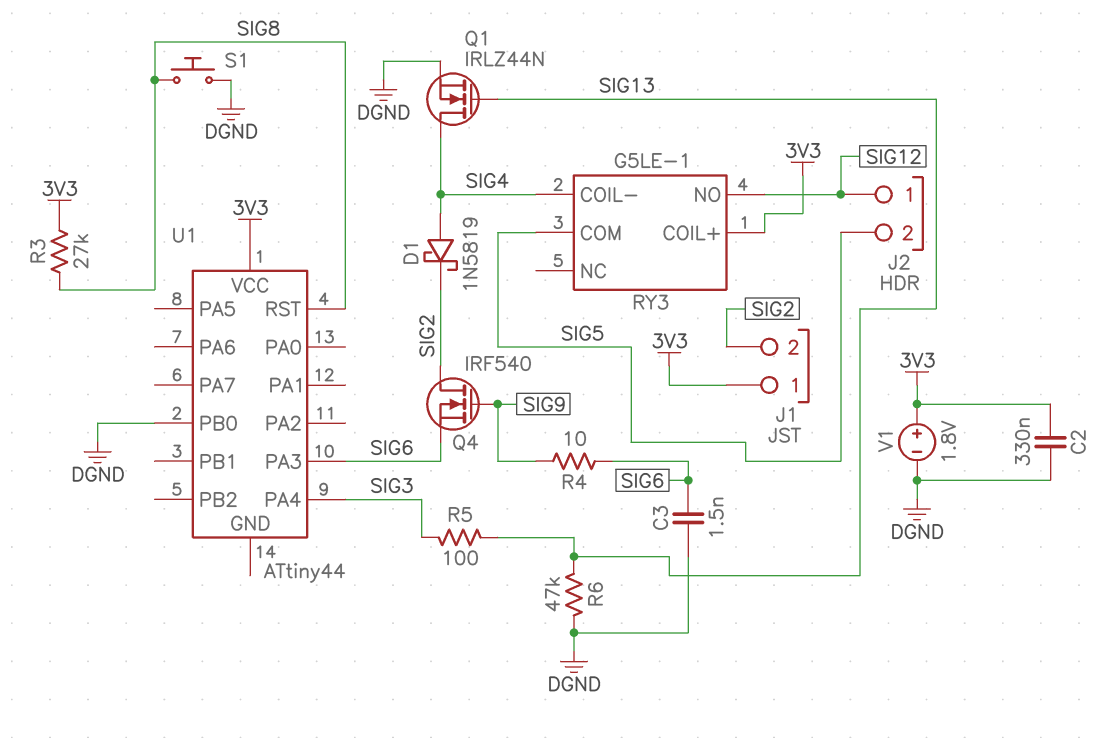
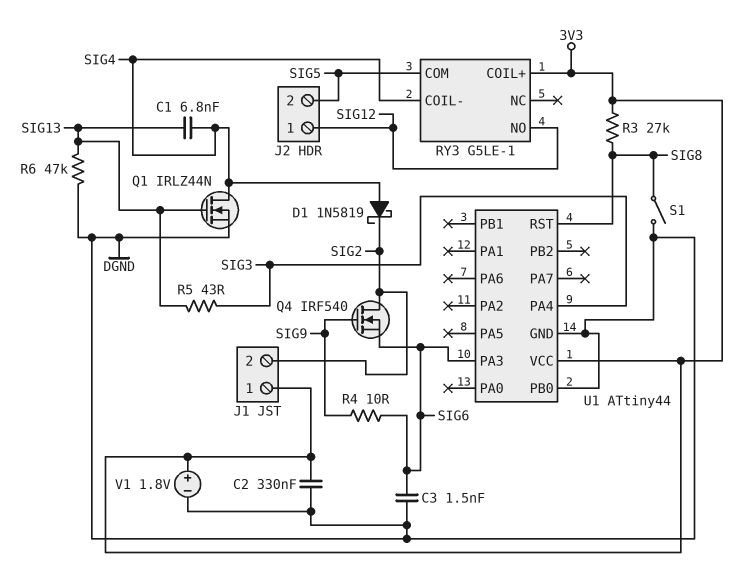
C1: none -> 6.8nF (SIG4, SIG13)
R5: 100 (SIG3, SIG13) -> 43 (SIG3, SIG13)
S1: button (DGND, SIG8) -> switch (DGND, SIG8)
U1 pin GND: none -> DGND

